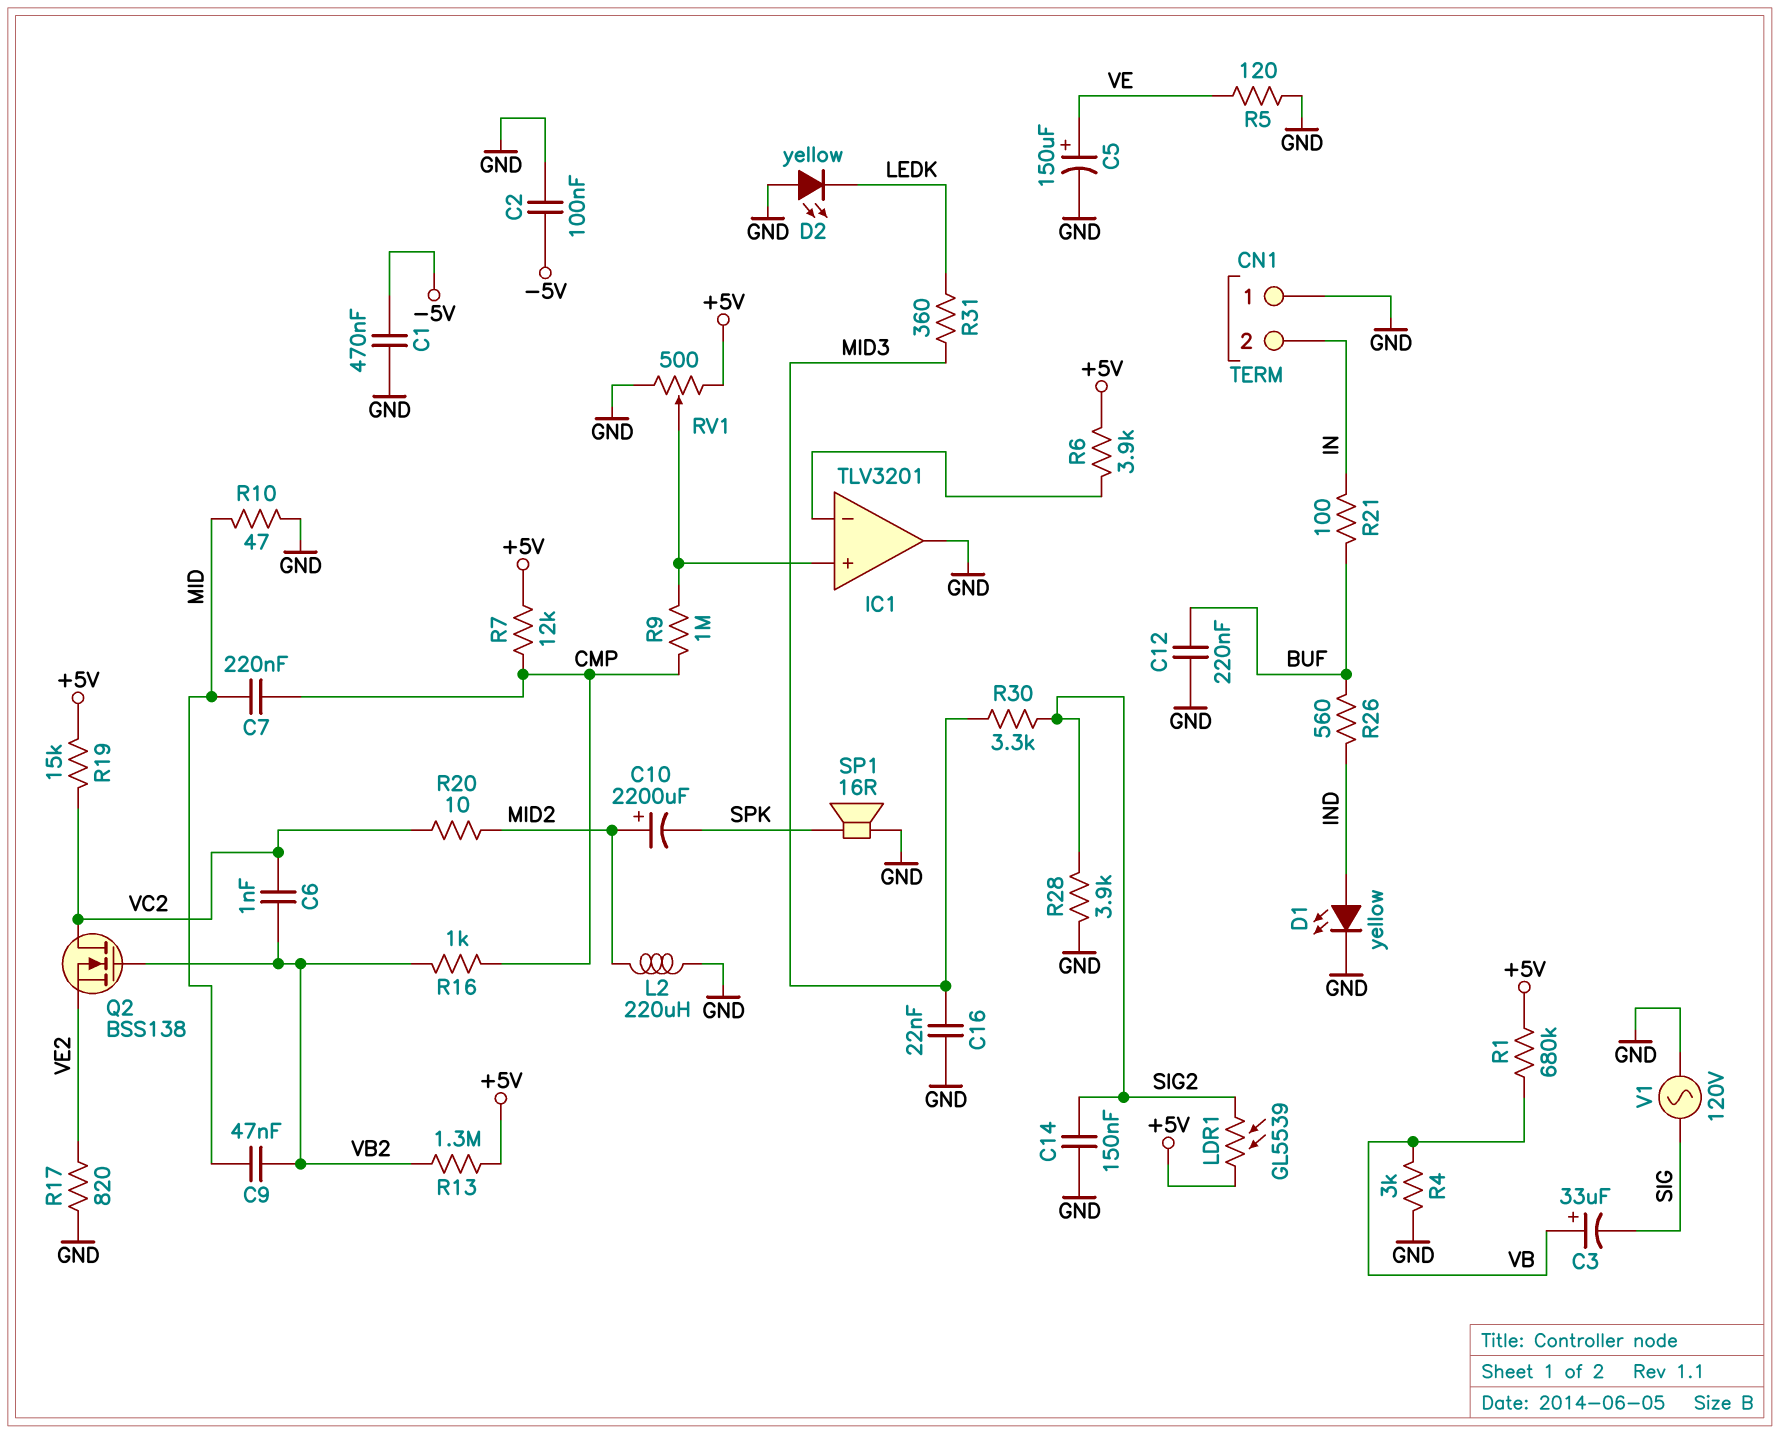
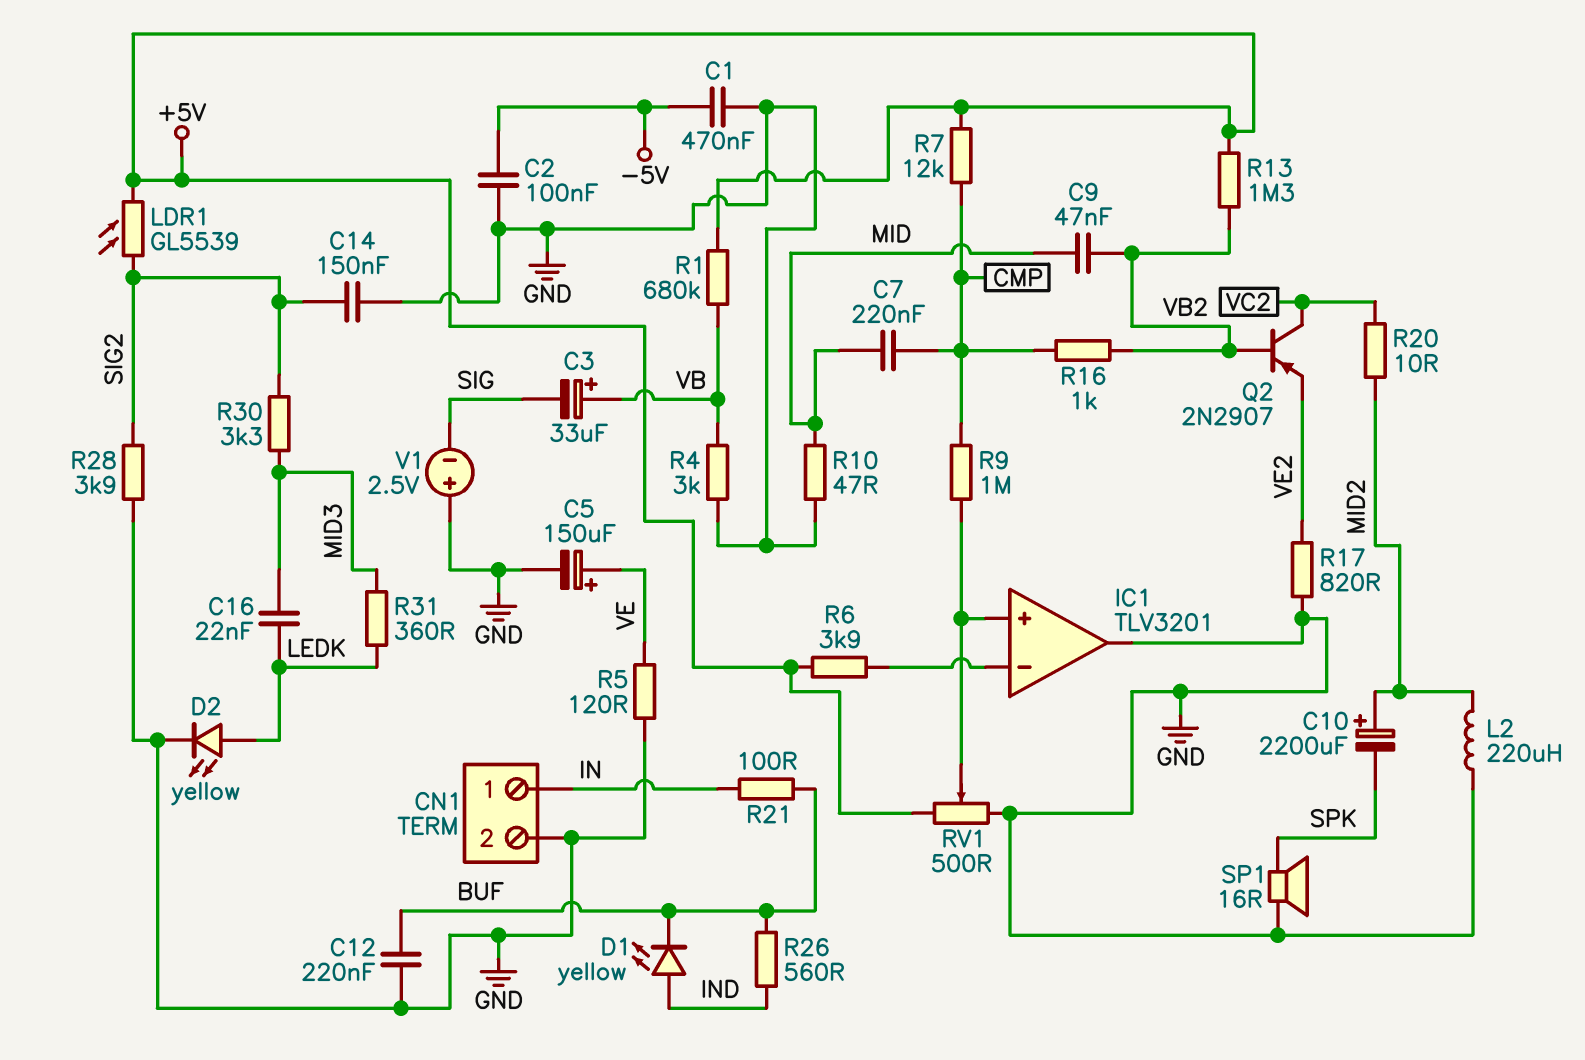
C6: 1nF (VB2, VC2) -> none
C16: 22nF (GND, MID3) -> 22nF (LEDK, MID3)
CN1 pin 1: GND -> IN
CN1 pin 2: IN -> GND
D1: LED yellow (A IND, K GND) -> LED yellow (A IND, K BUF)
D2: LED yellow (A GND, K LEDK) -> LED yellow (A LEDK, K GND)
Q2: NMOS BSS138 (G VB2, D VC2, S VE2) -> PNP 2N2907 (B VB2, C VC2, E VE2)
R19: 15k (+5V, VC2) -> none
V1: AC 120V (GND, SIG) -> 2.5V (plus GND, minus SIG)

